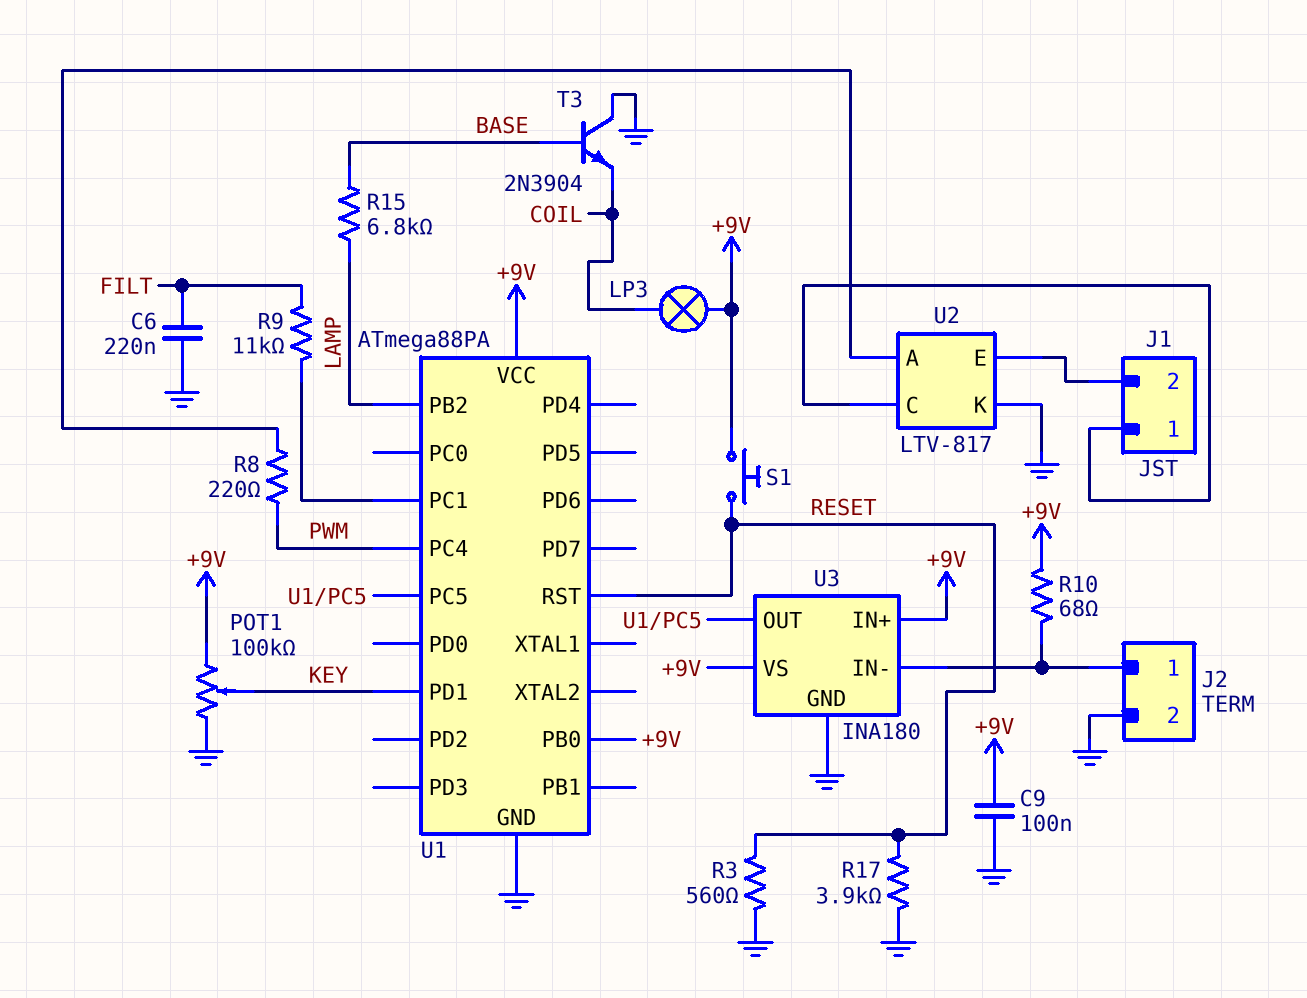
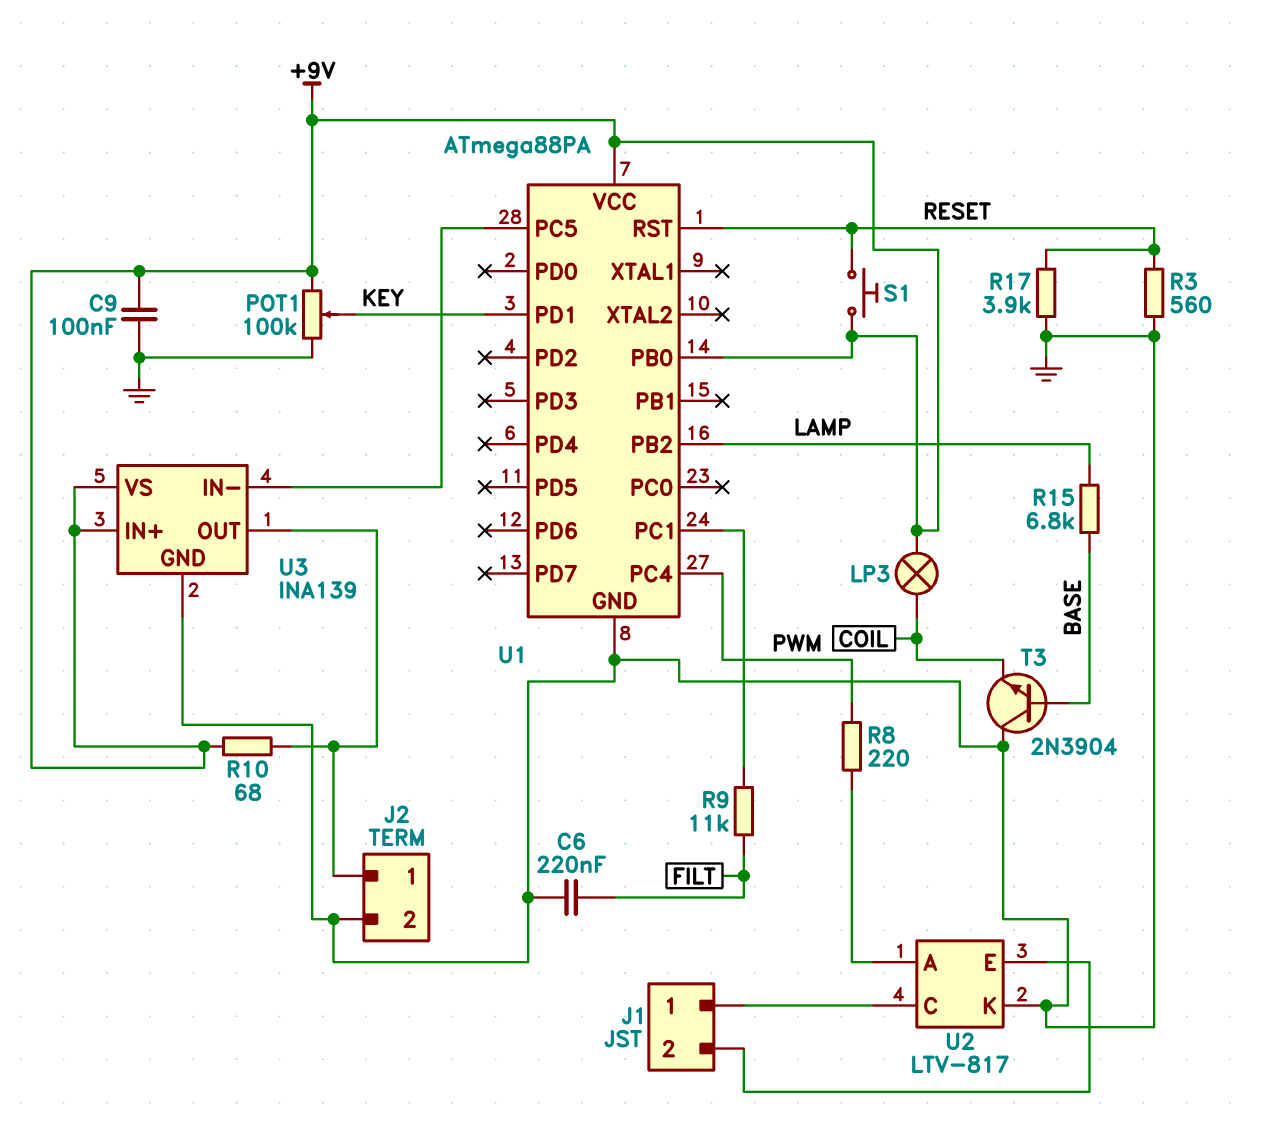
U3: INA180 -> INA139
U3 pin IN-: J2/1 -> U1/PC5
U3 pin OUT: U1/PC5 -> J2/1

